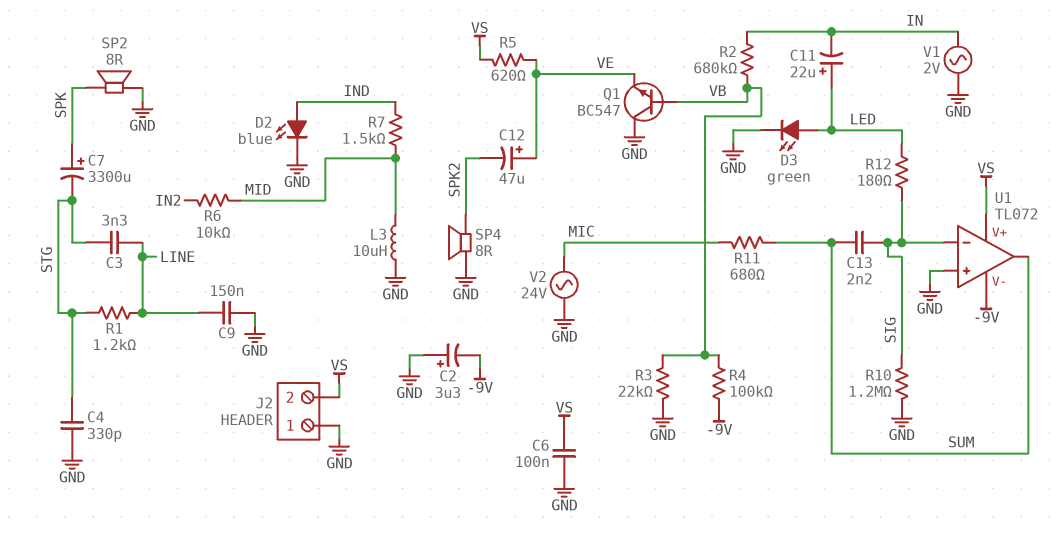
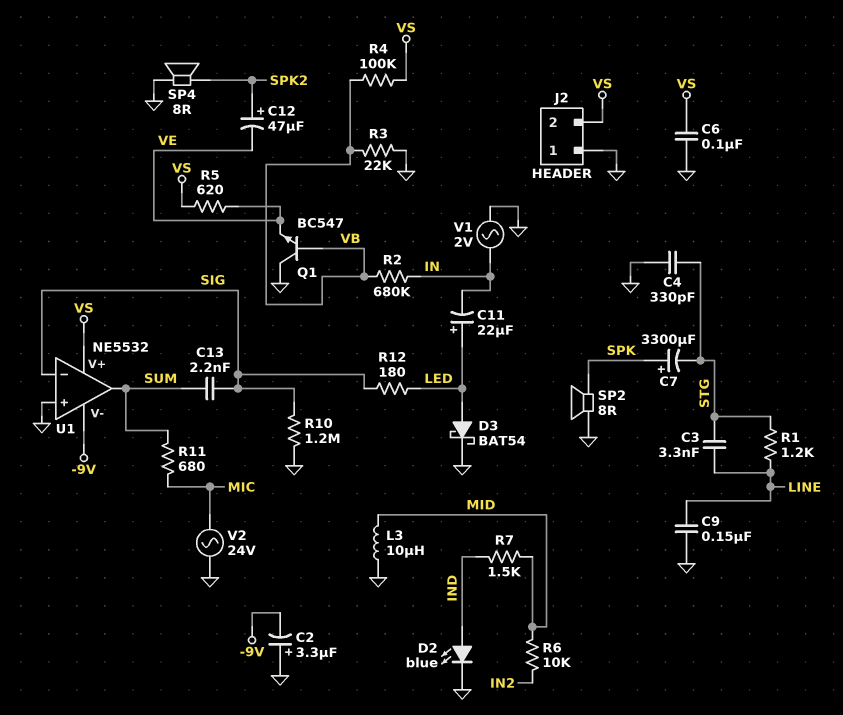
C12: 47uF (plus VE, minus SPK2) -> 47uF (plus SPK2, minus VE)
D3: LED green (A LED, K GND) -> schottky BAT54 (A LED, K GND)
R4: 100k (-9V, VB) -> 100k (VB, VS)
U1: TL072 -> NE5532

